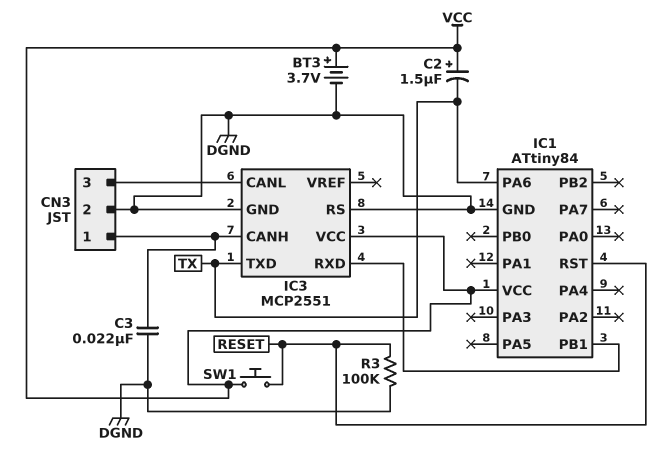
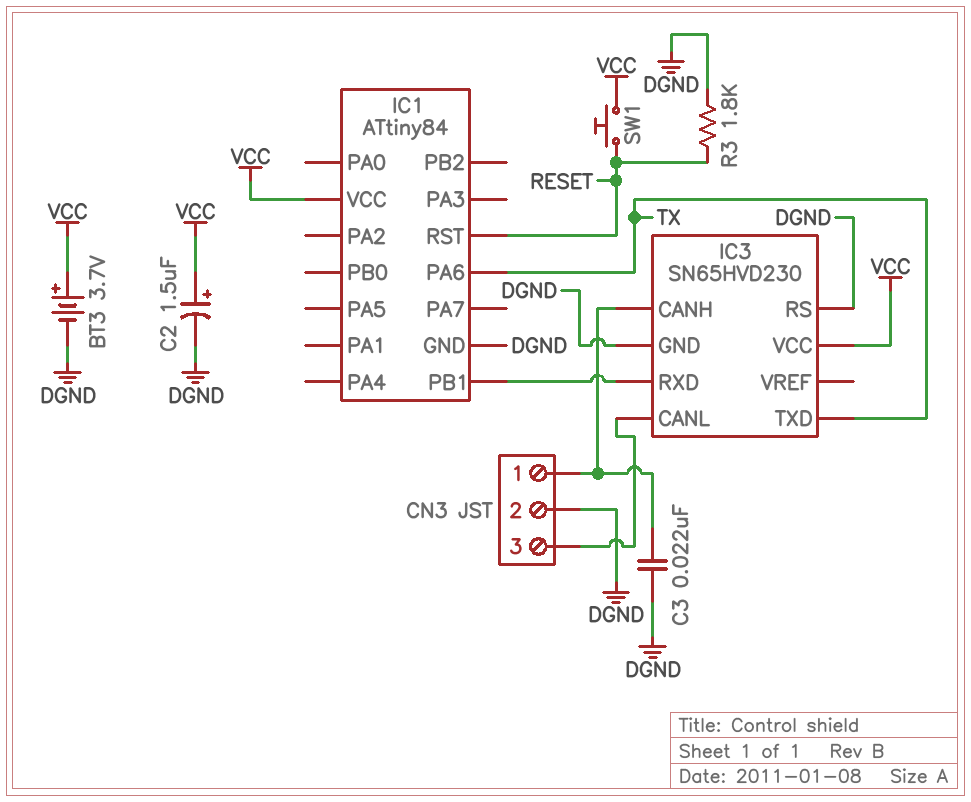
C2: 1.5uF (plus VCC, minus TX) -> 1.5uF (plus VCC, minus DGND)
IC3: MCP2551 -> SN65HVD230
R3: 100k (DGND, RESET) -> 1.8k (DGND, RESET)

